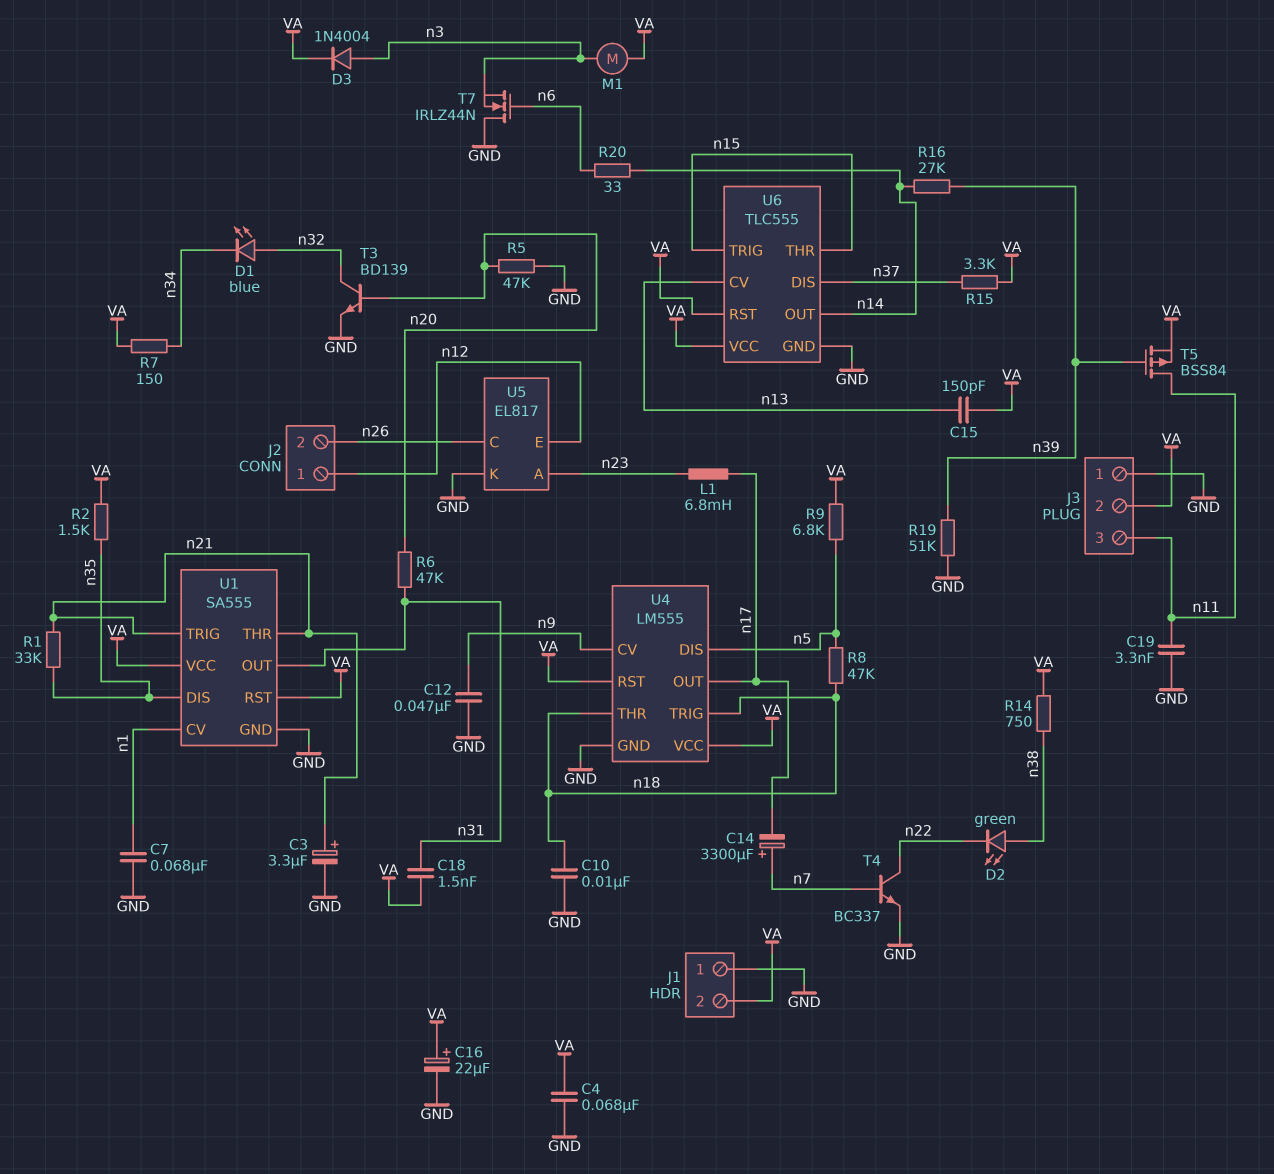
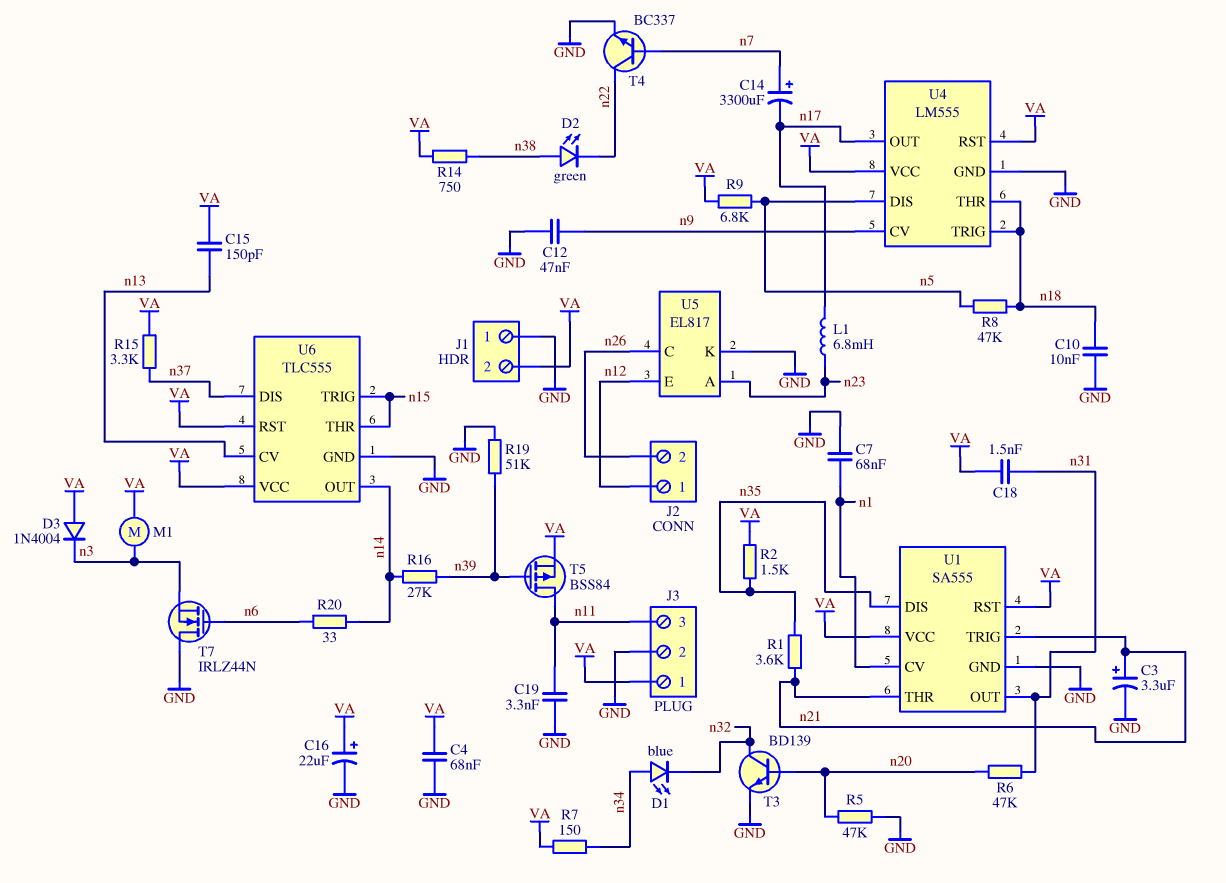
D1: LED blue (A n32, K n34) -> LED blue (A n34, K n32)
D3: diode 1N4004 (A n3, K VA) -> diode 1N4004 (A VA, K n3)
J3 pin 1: GND -> VA
J3 pin 2: VA -> GND
R1: 33k (n21, n35) -> 3.6k (n21, n35)

